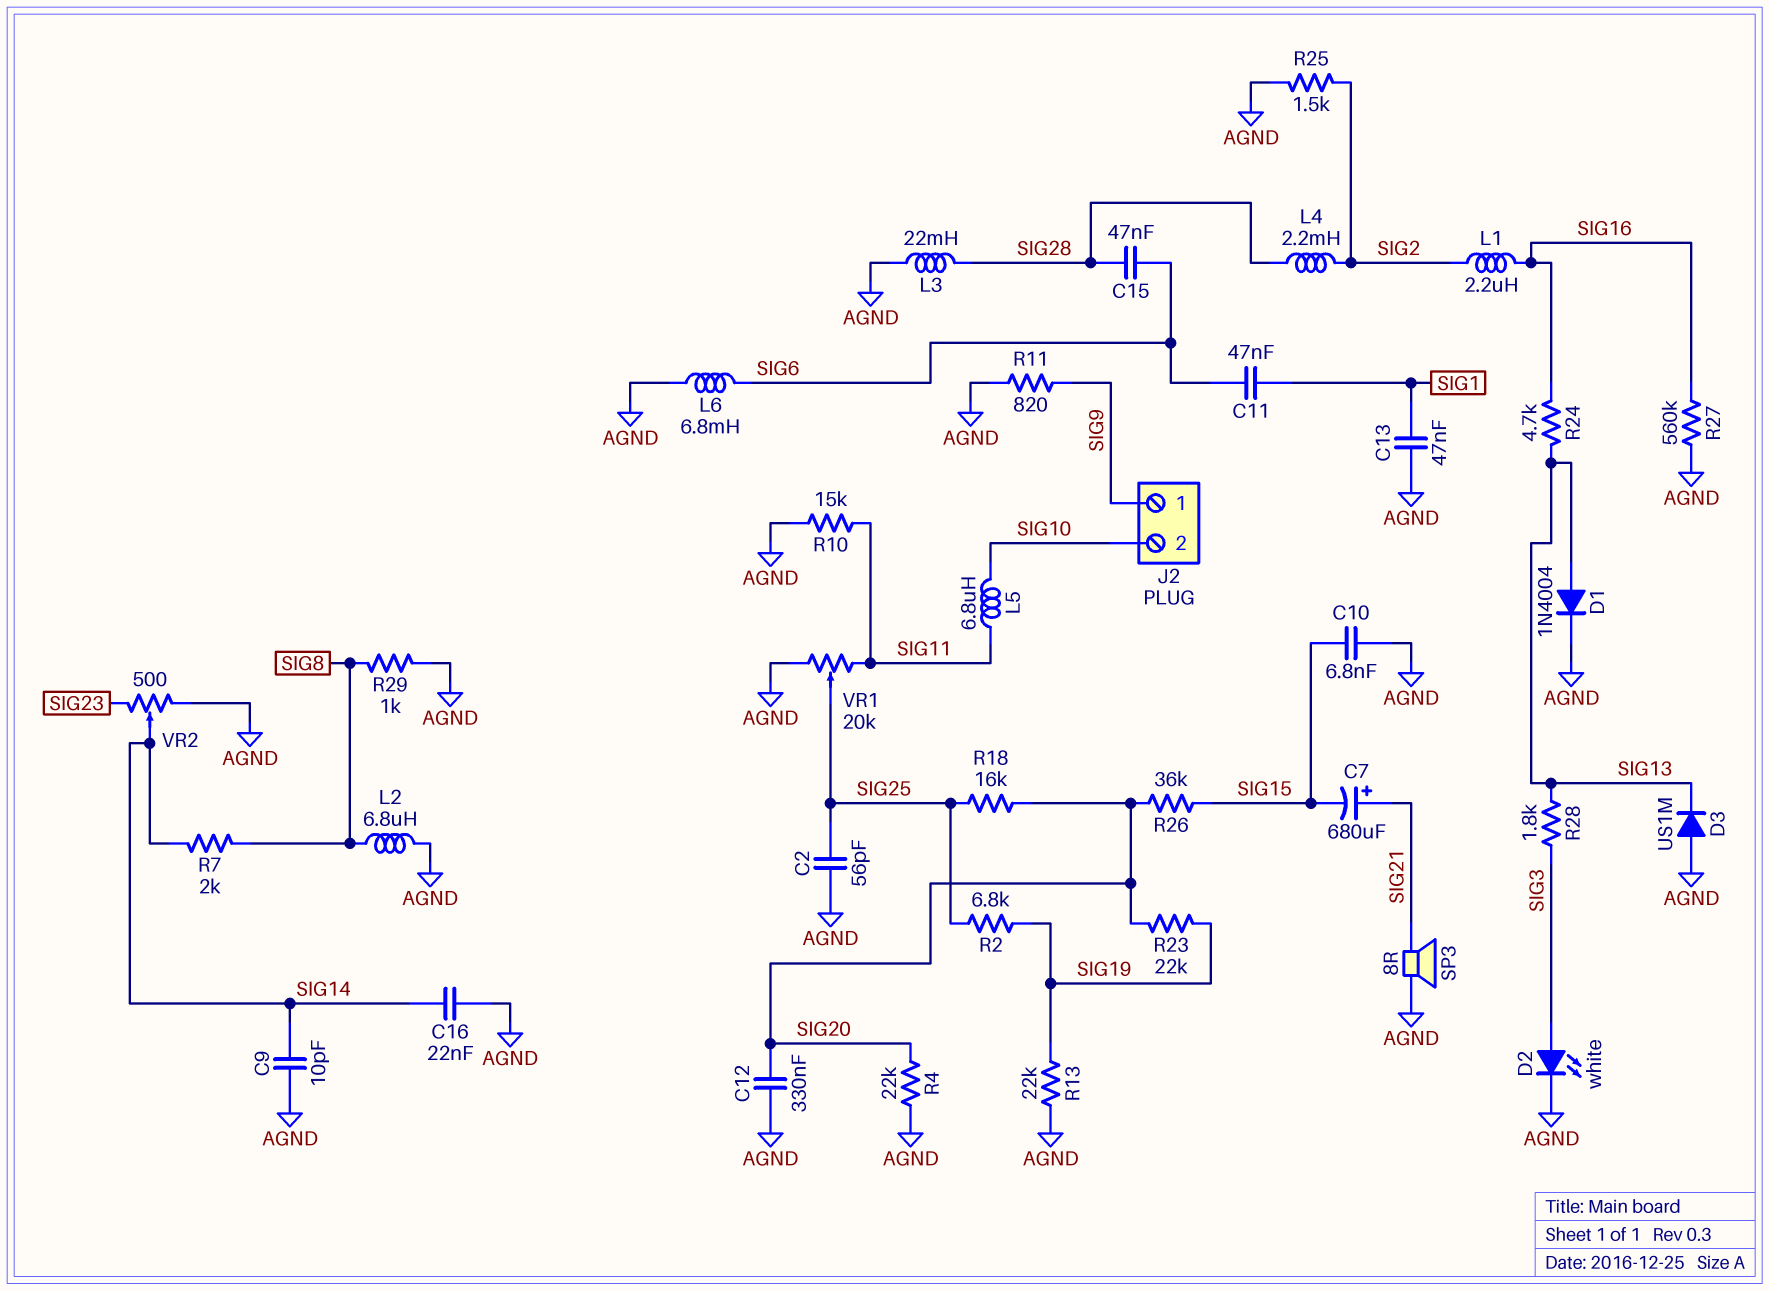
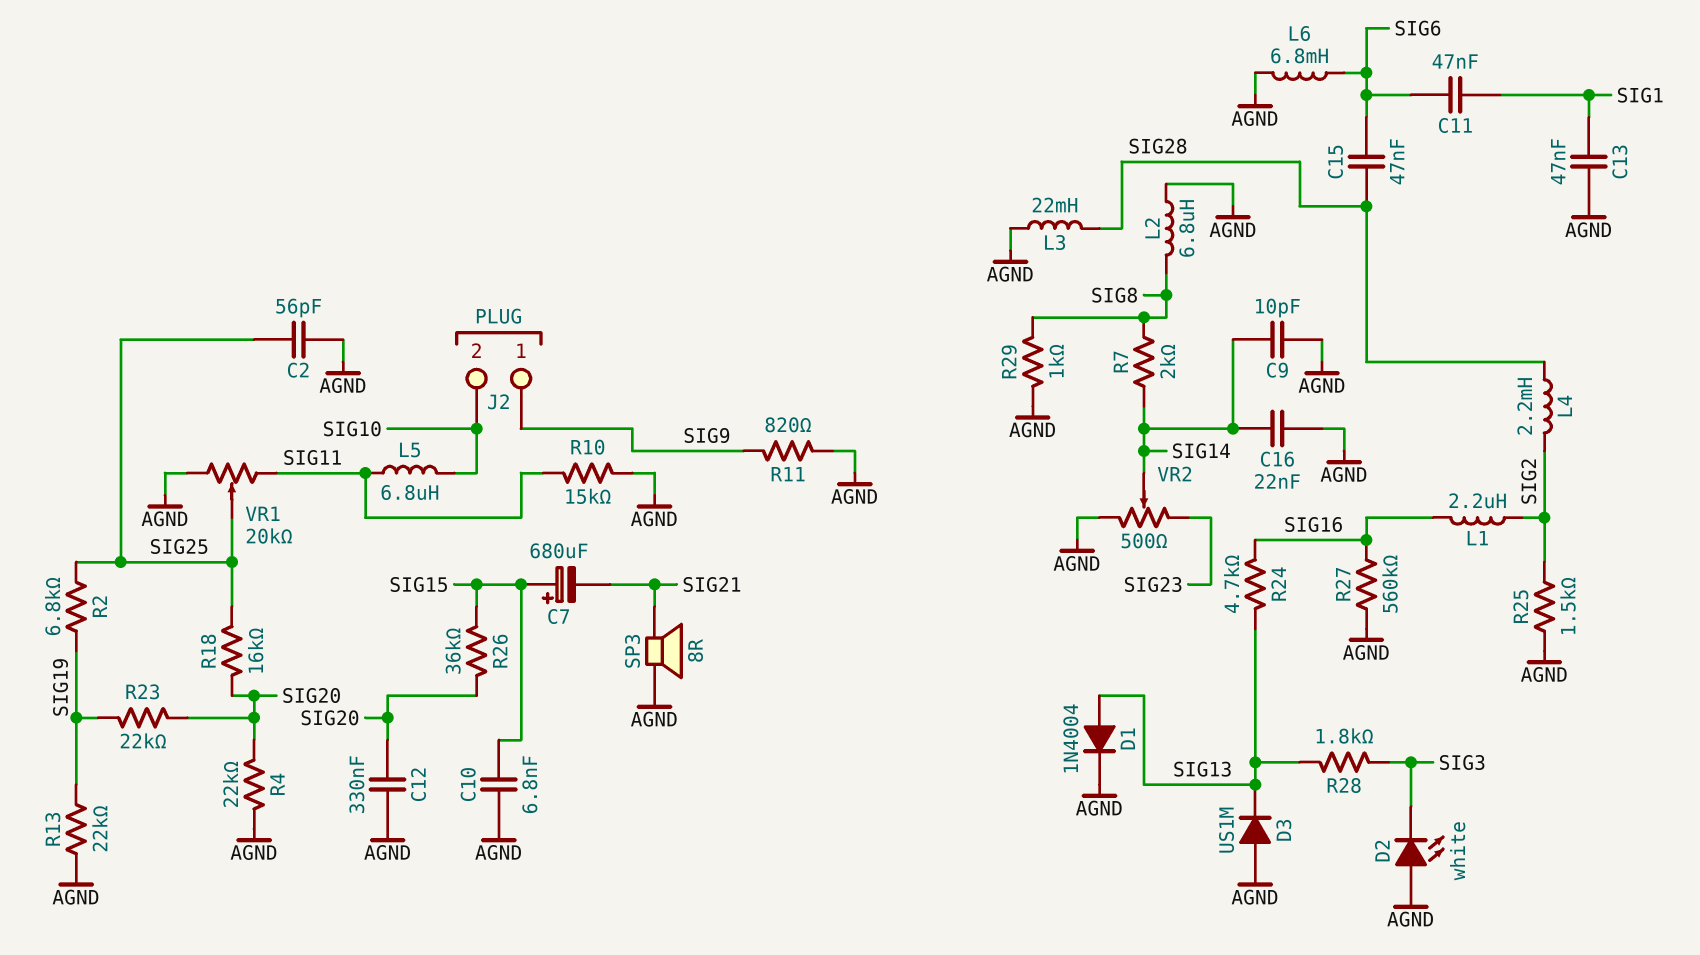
C7: 680uF (plus SIG21, minus SIG15) -> 680uF (plus SIG15, minus SIG21)
D2: LED white (A SIG3, K AGND) -> LED white (A AGND, K SIG3)

